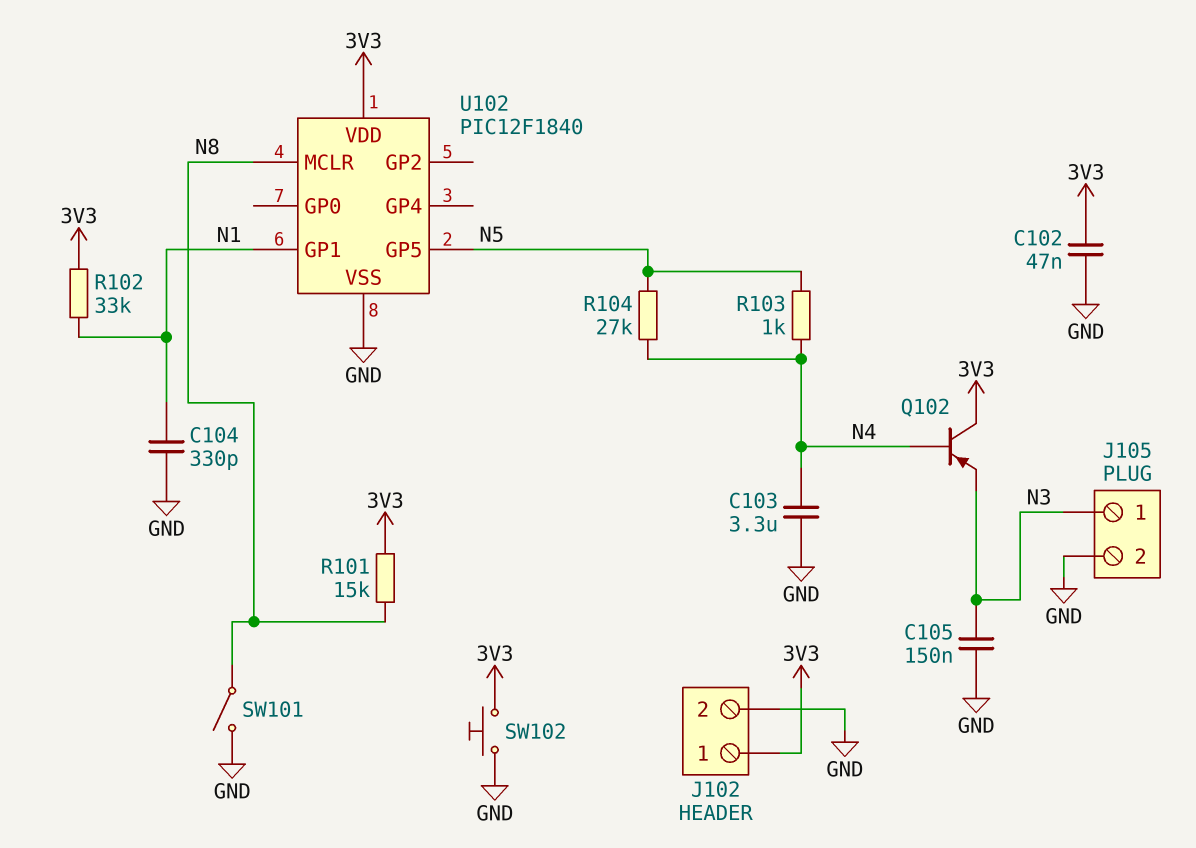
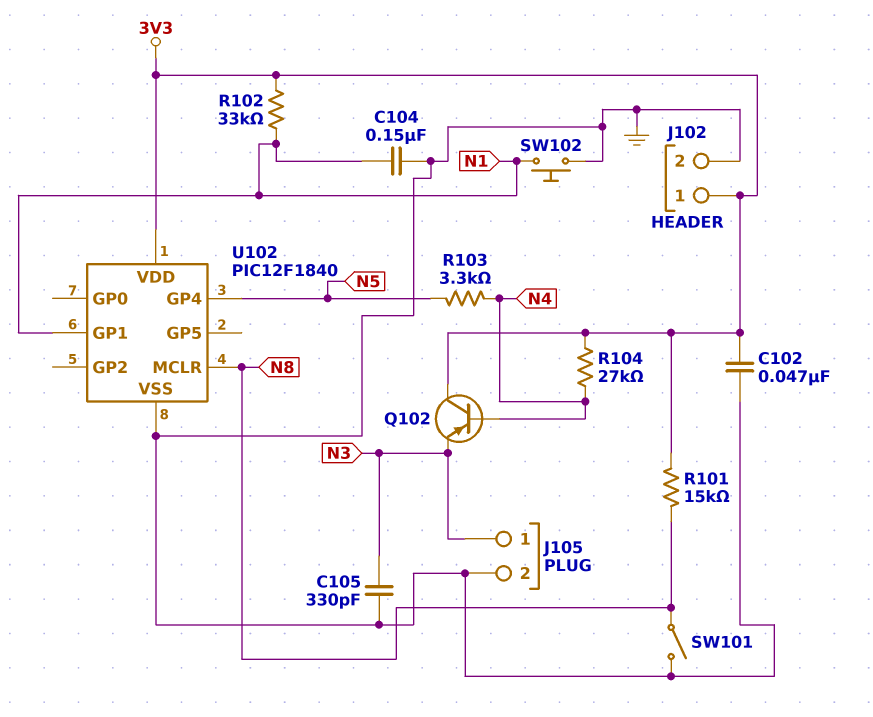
C103: 3.3uF (GND, N4) -> none
C104: 330pF (GND, N1) -> 150nF (GND, N1)
C105: 150nF (GND, N3) -> 330pF (GND, N3)
R103: 1k (N4, N5) -> 3.3k (N4, N5)
R104: 27k (N4, N5) -> 27k (3V3, N4)
SW102: button (3V3, GND) -> button (GND, N1)
U102 pin GP4: none -> N5
U102 pin GP5: N5 -> none

